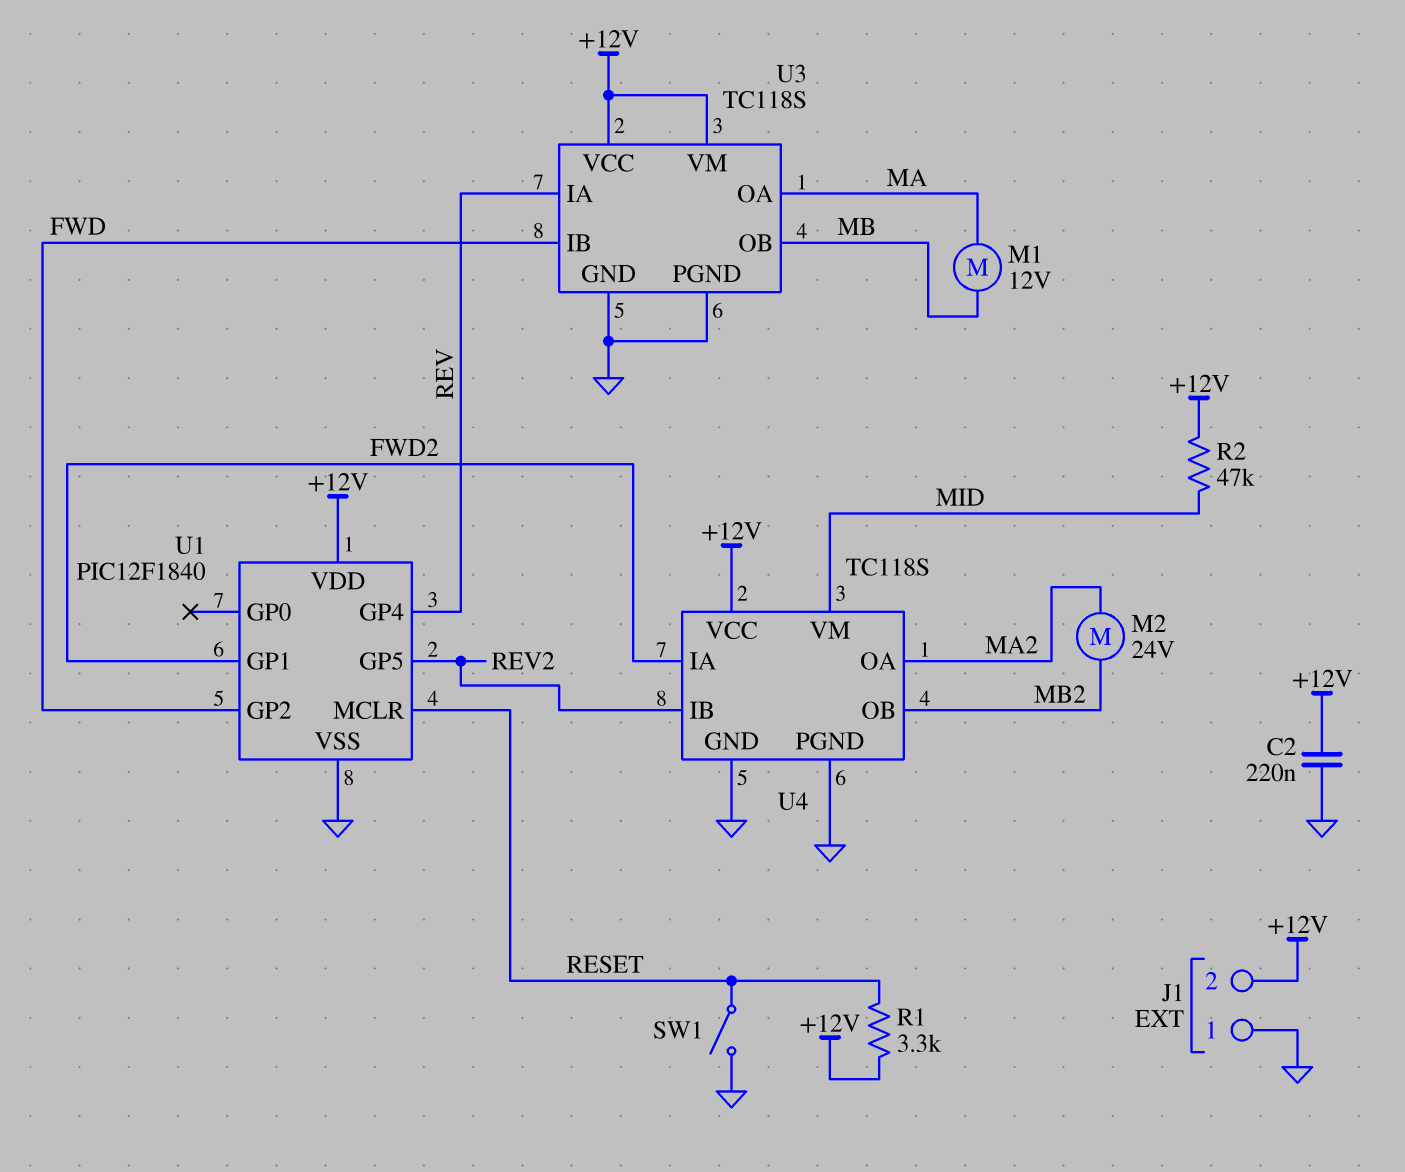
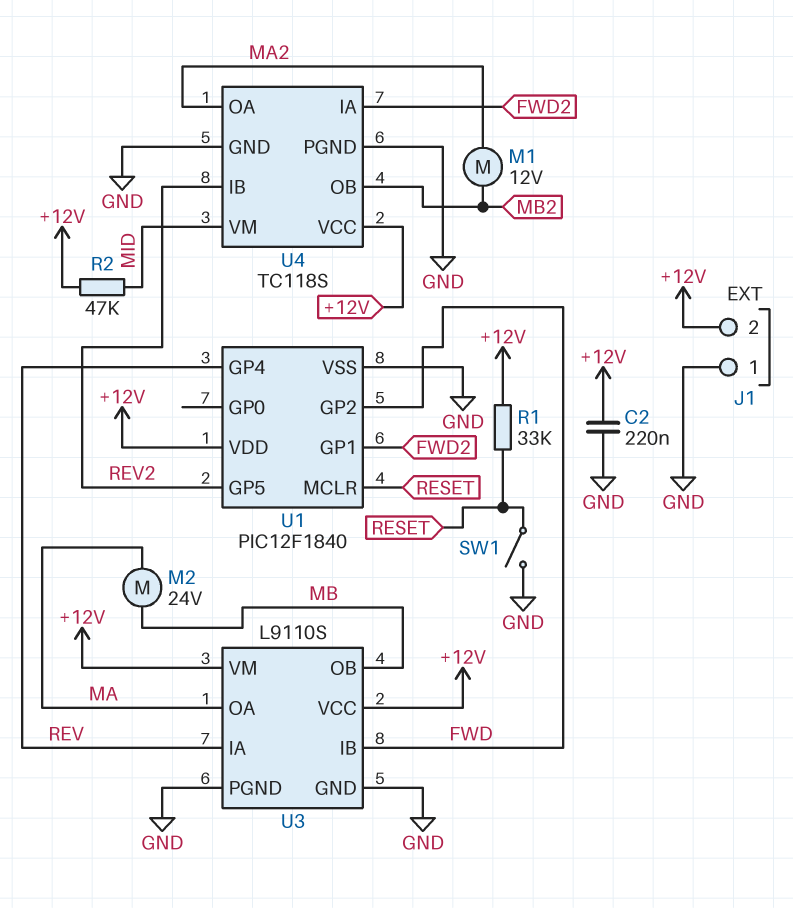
M1: motor 12V (MA, MB) -> motor 12V (MA2, MB2)
M2: motor 24V (MA2, MB2) -> motor 24V (MA, MB)
R1: 3.3k (+12V, RESET) -> 33k (+12V, RESET)
U3: TC118S -> L9110S

